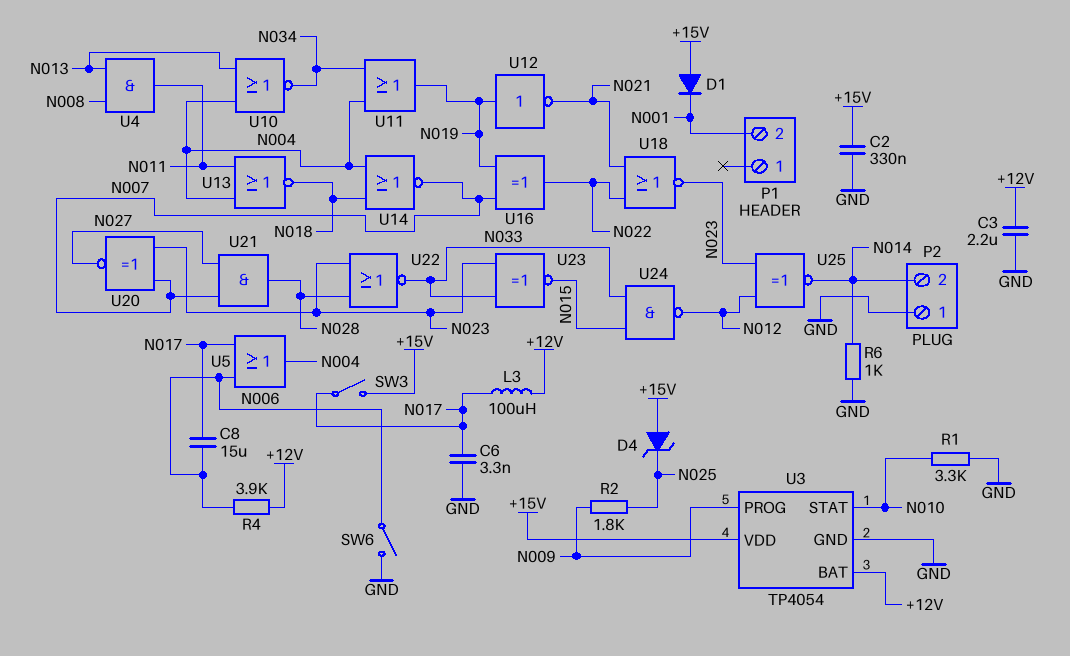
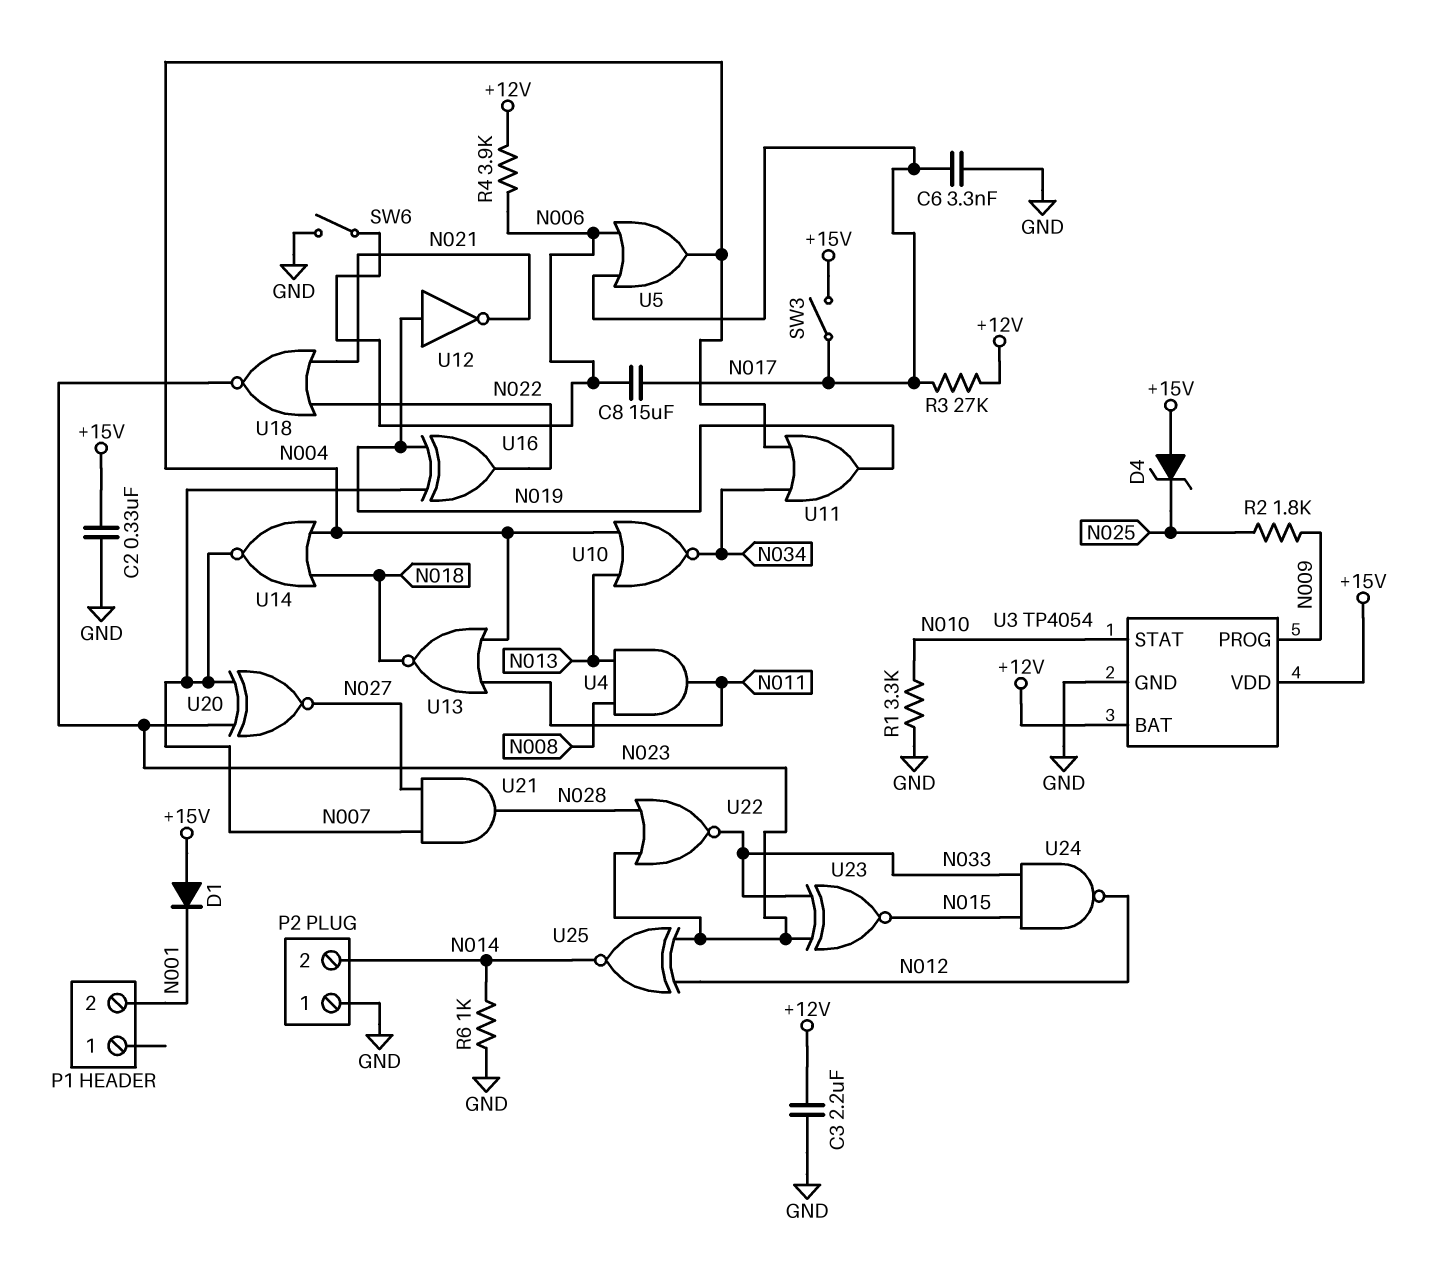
L3: 100uH (+12V, N017) -> none
R3: none -> 27k (+12V, N017)

